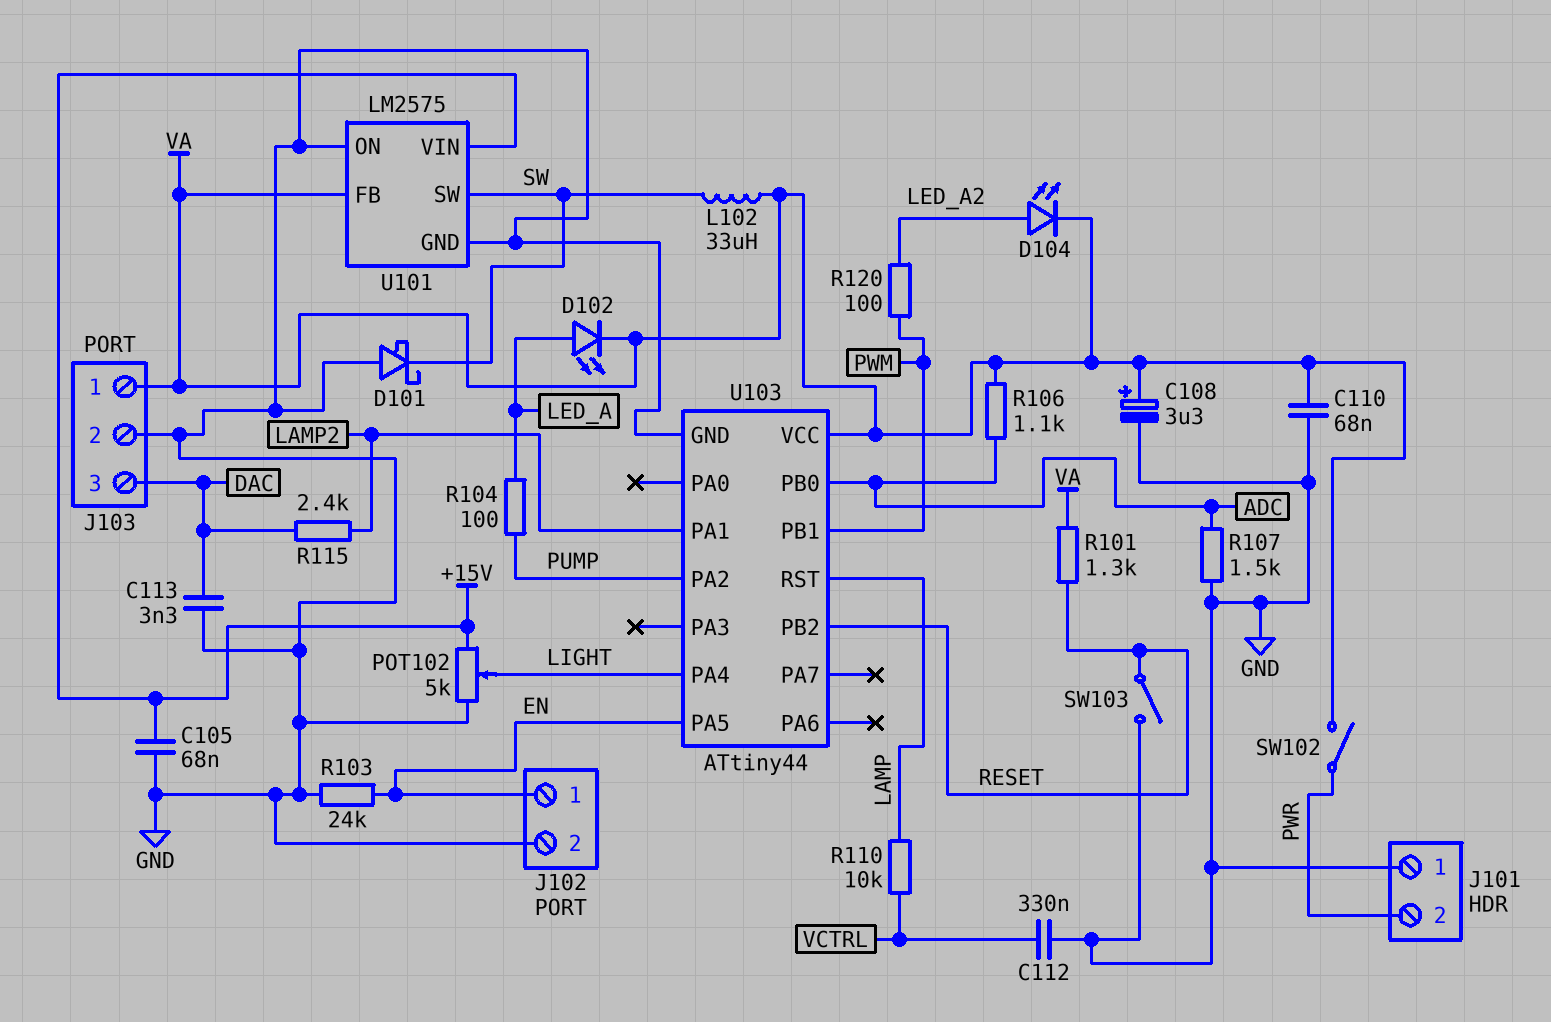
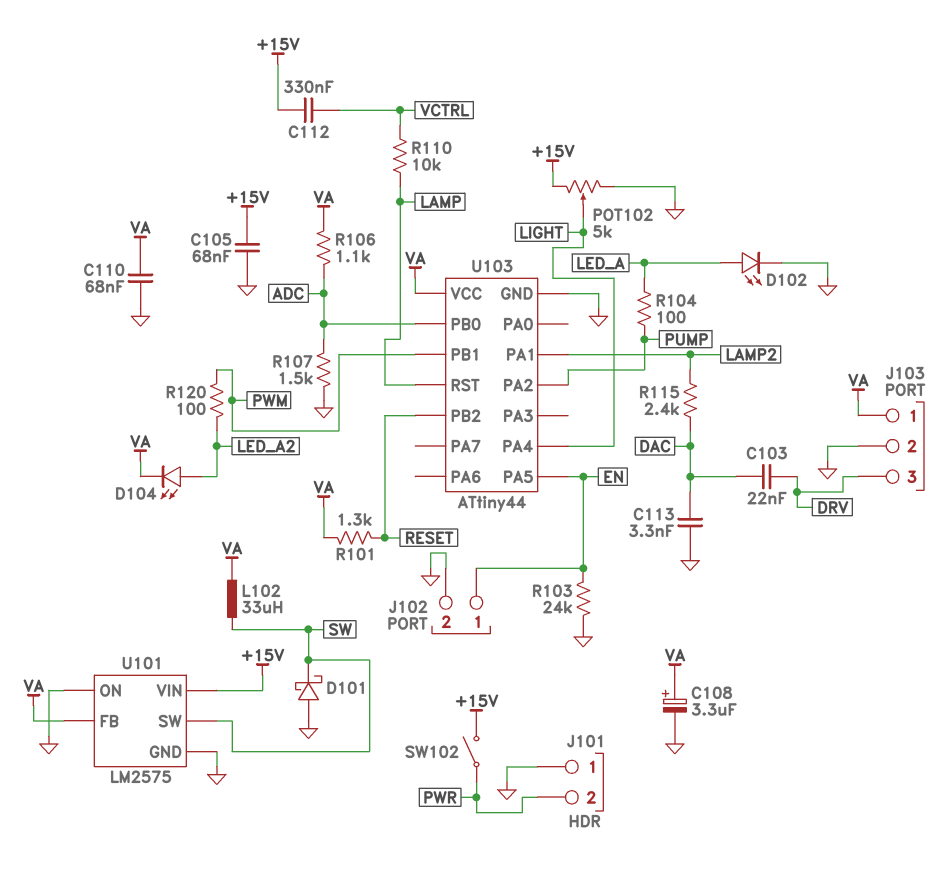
C103: none -> 22nF (DAC, DRV)
C112: 330nF (GND, VCTRL) -> 330nF (+15V, VCTRL)
D102: LED (A LED_A, K VA) -> LED (A LED_A, K GND)
J103 pin 3: DAC -> DRV
SW102: switch (PWR, VA) -> switch (+15V, PWR)
SW103: switch (GND, RESET) -> none

